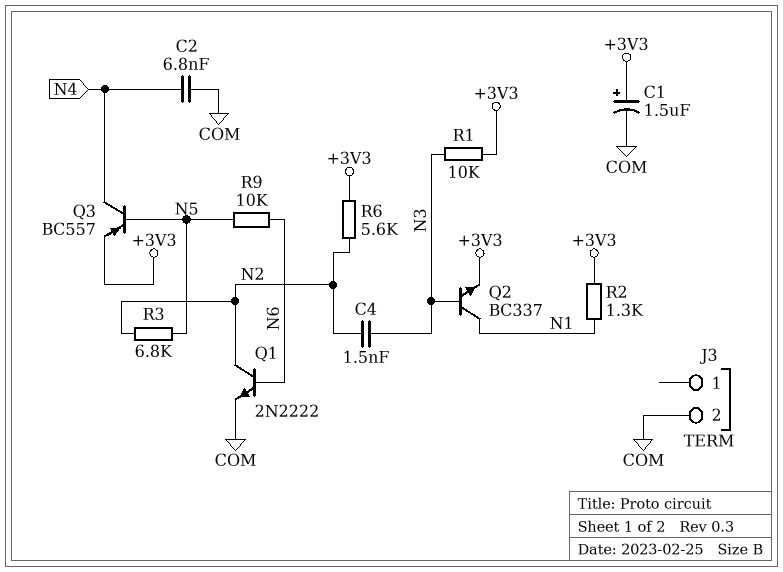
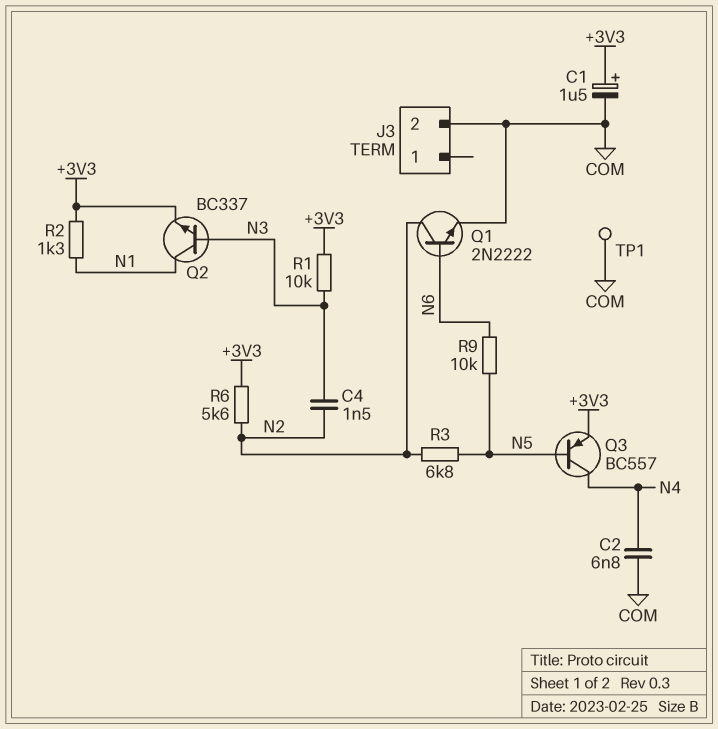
TP1: none -> test point (COM)

